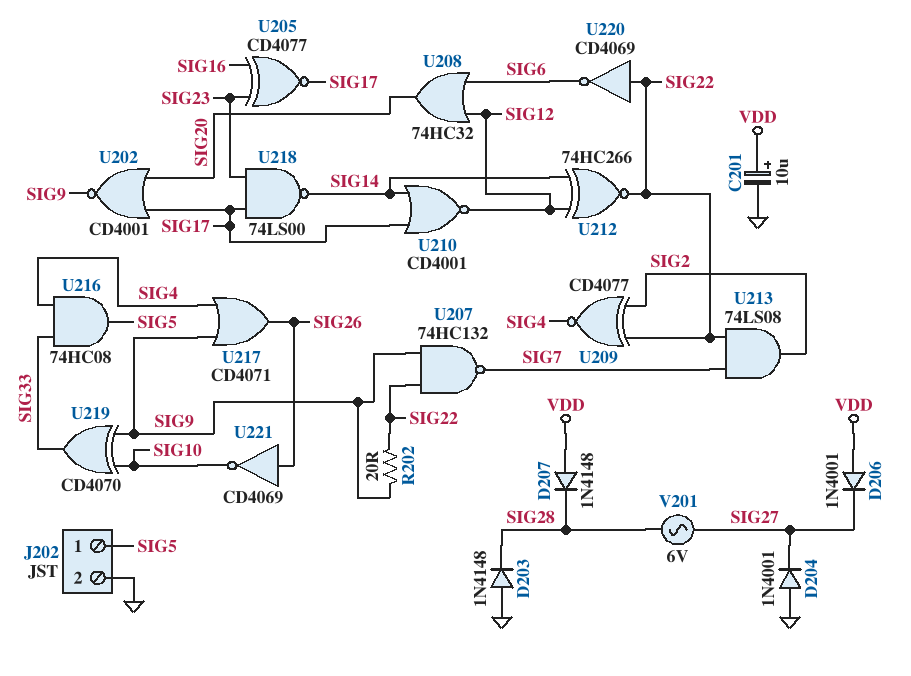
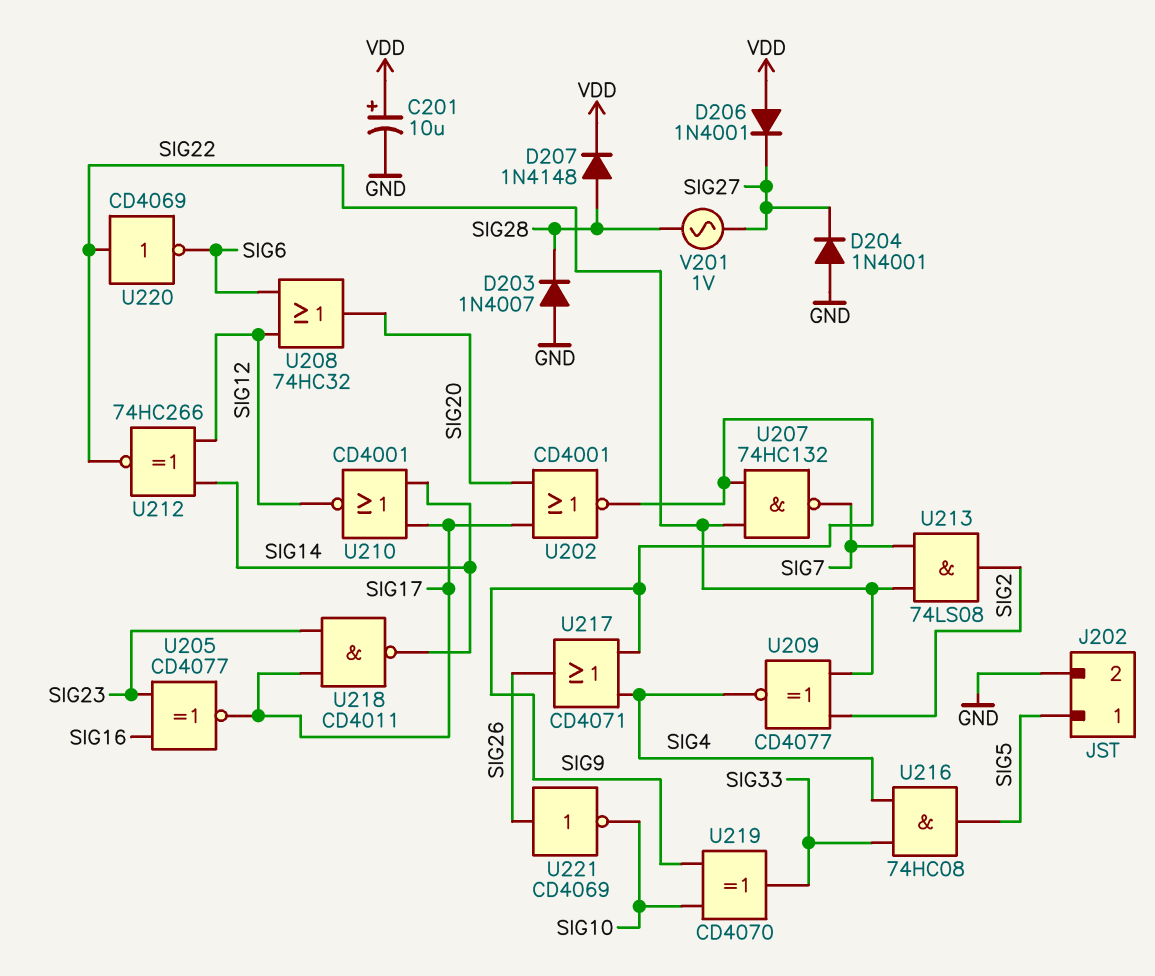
D203: diode 1N4148 (A GND, K SIG28) -> diode 1N4007 (A GND, K SIG28)
D207: diode 1N4148 (A VDD, K SIG28) -> diode 1N4148 (A SIG28, K VDD)
R202: 20 (SIG9, SIG22) -> none
U218: NAND 74LS00 (in SIG17, in SIG23, out SIG14) -> NAND CD4011 (in SIG17, in SIG23, out SIG14)
V201: AC 6V (SIG27, SIG28) -> AC 1V (SIG27, SIG28)

